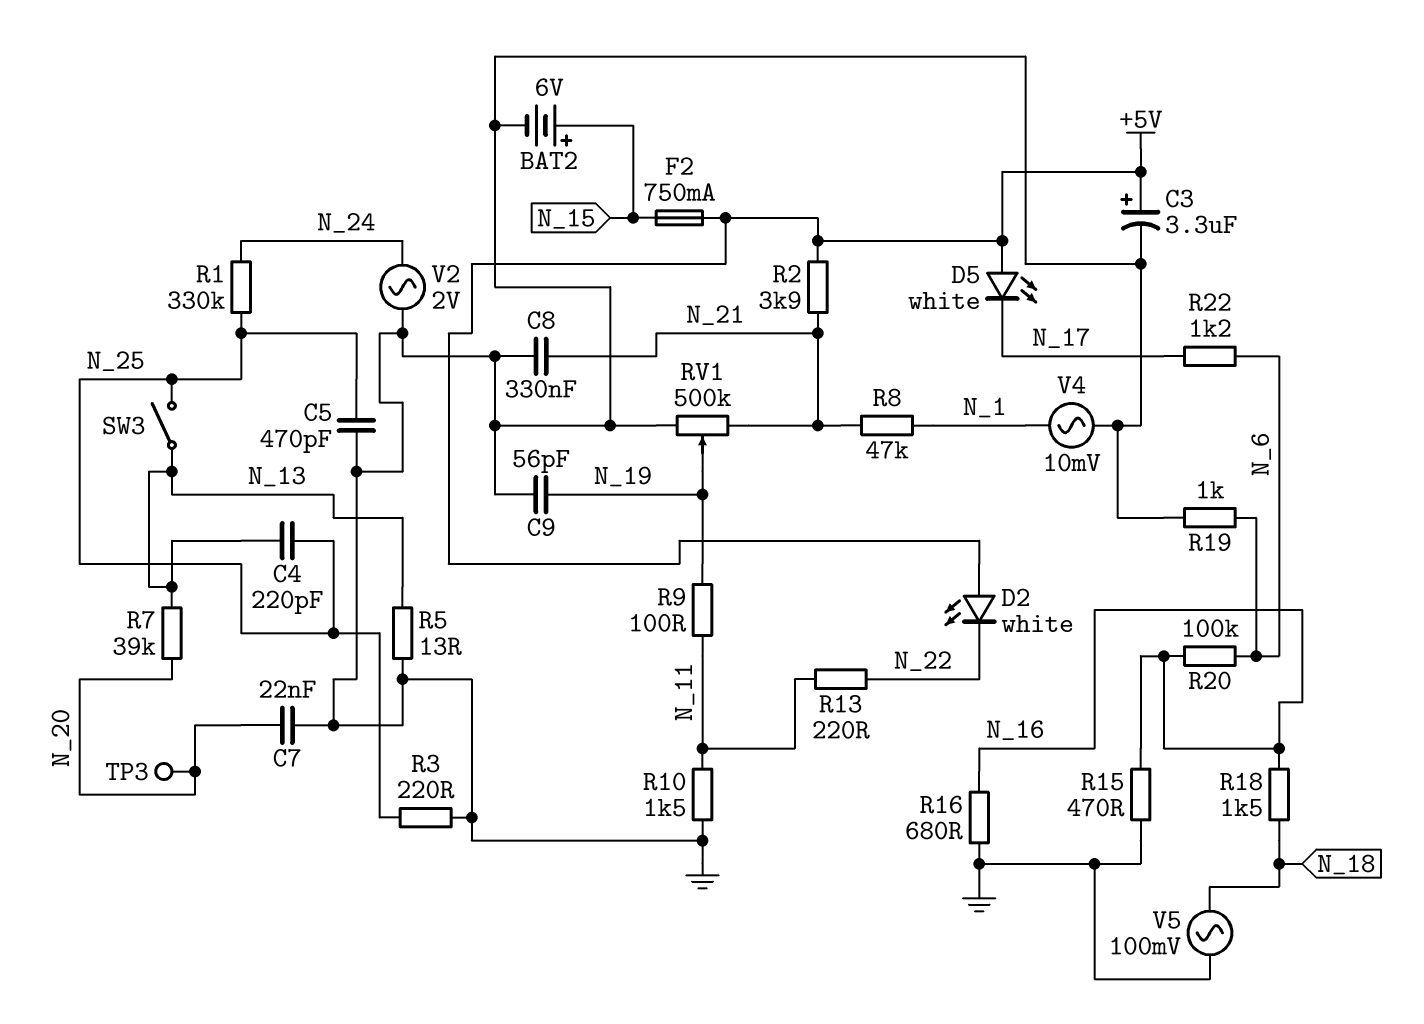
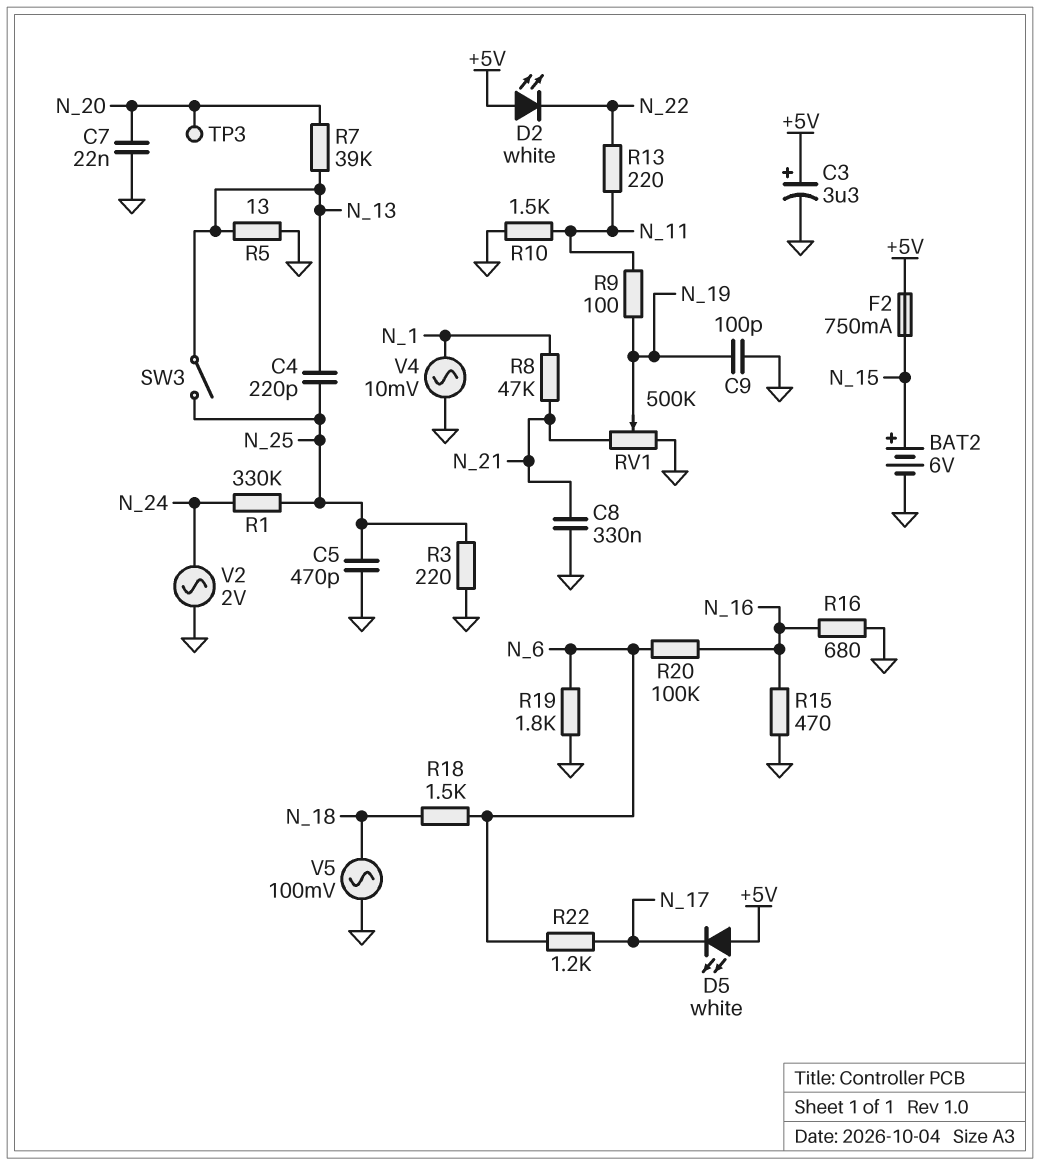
C9: 56pF (GND, N_19) -> 100pF (GND, N_19)
R2: 3.9k (+5V, N_21) -> none
R18: 1.5k (N_16, N_18) -> 1.5k (N_6, N_18)
R19: 1k (GND, N_6) -> 1.8k (GND, N_6)

